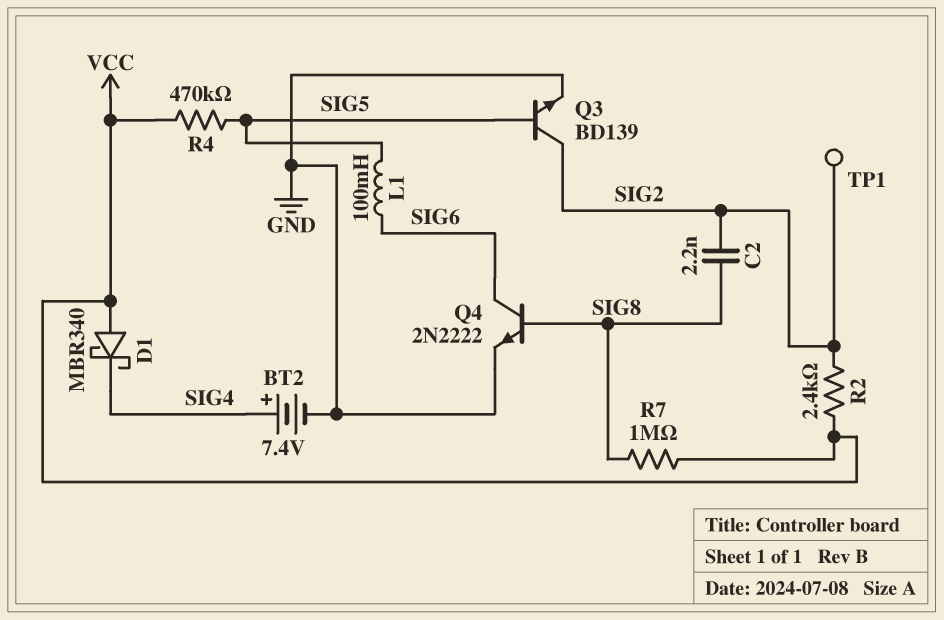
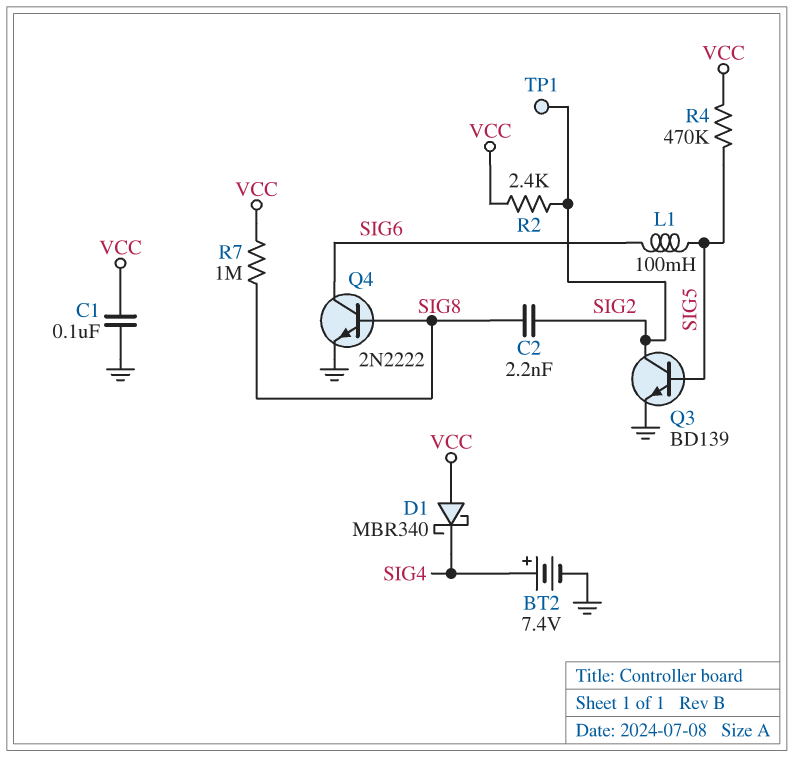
C1: none -> 100nF (GND, VCC)

